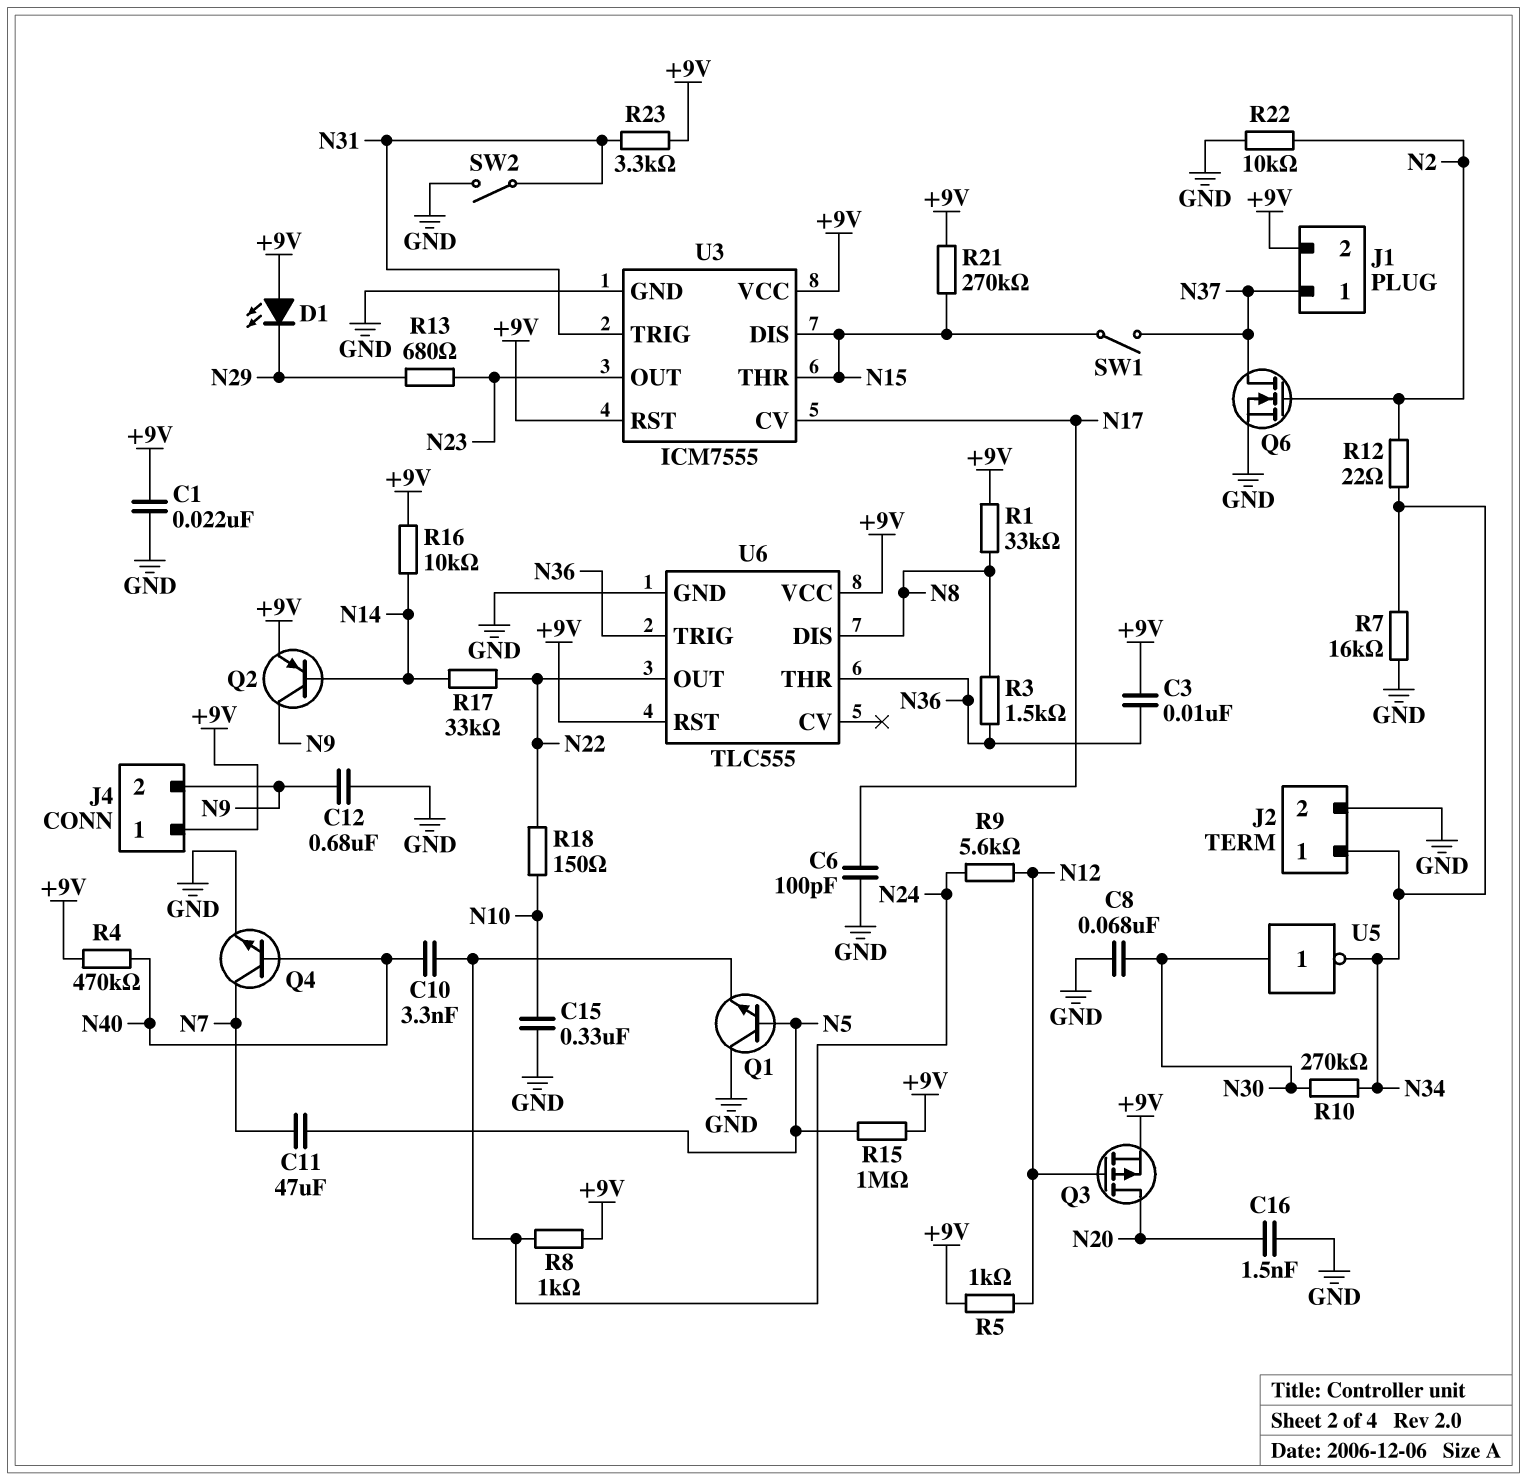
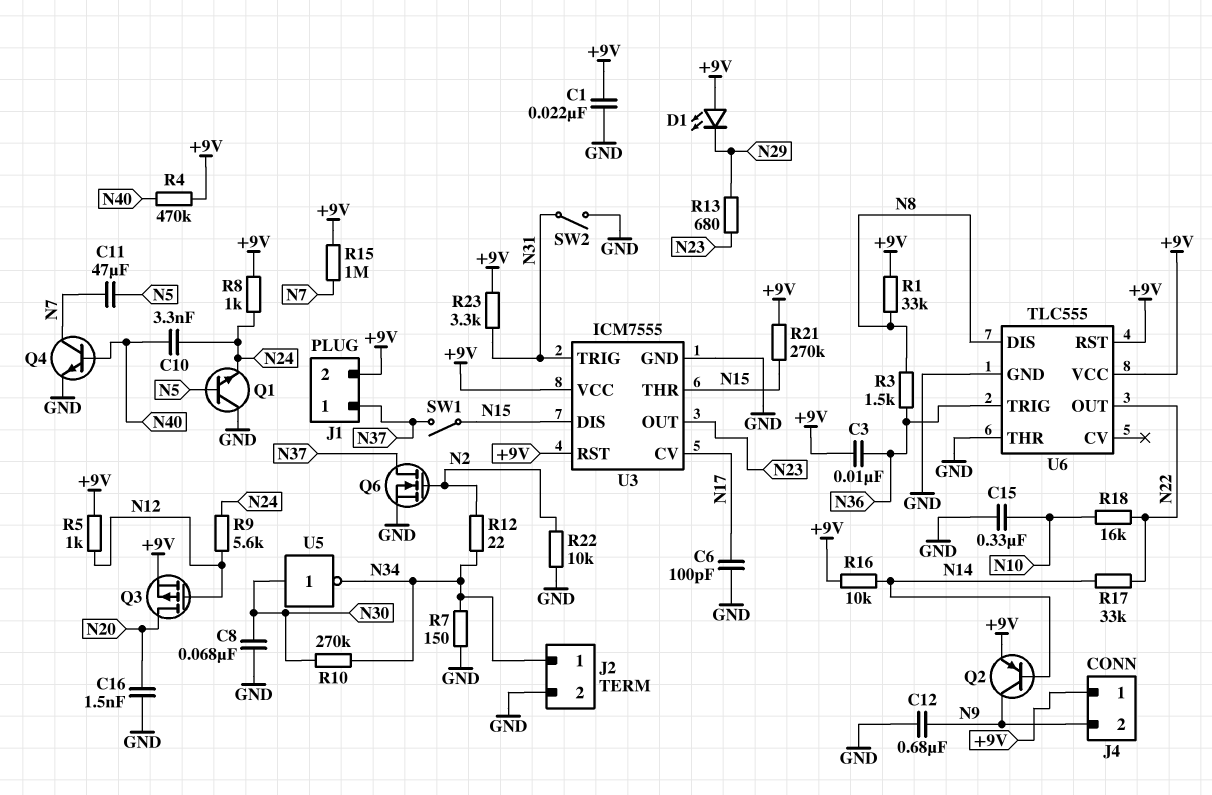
R7: 16k (GND, N34) -> 150 (GND, N34)
R15: 1M (+9V, N5) -> 1M (+9V, N7)
R18: 150 (N10, N22) -> 16k (N10, N22)
U6 pin THR: N36 -> GND

